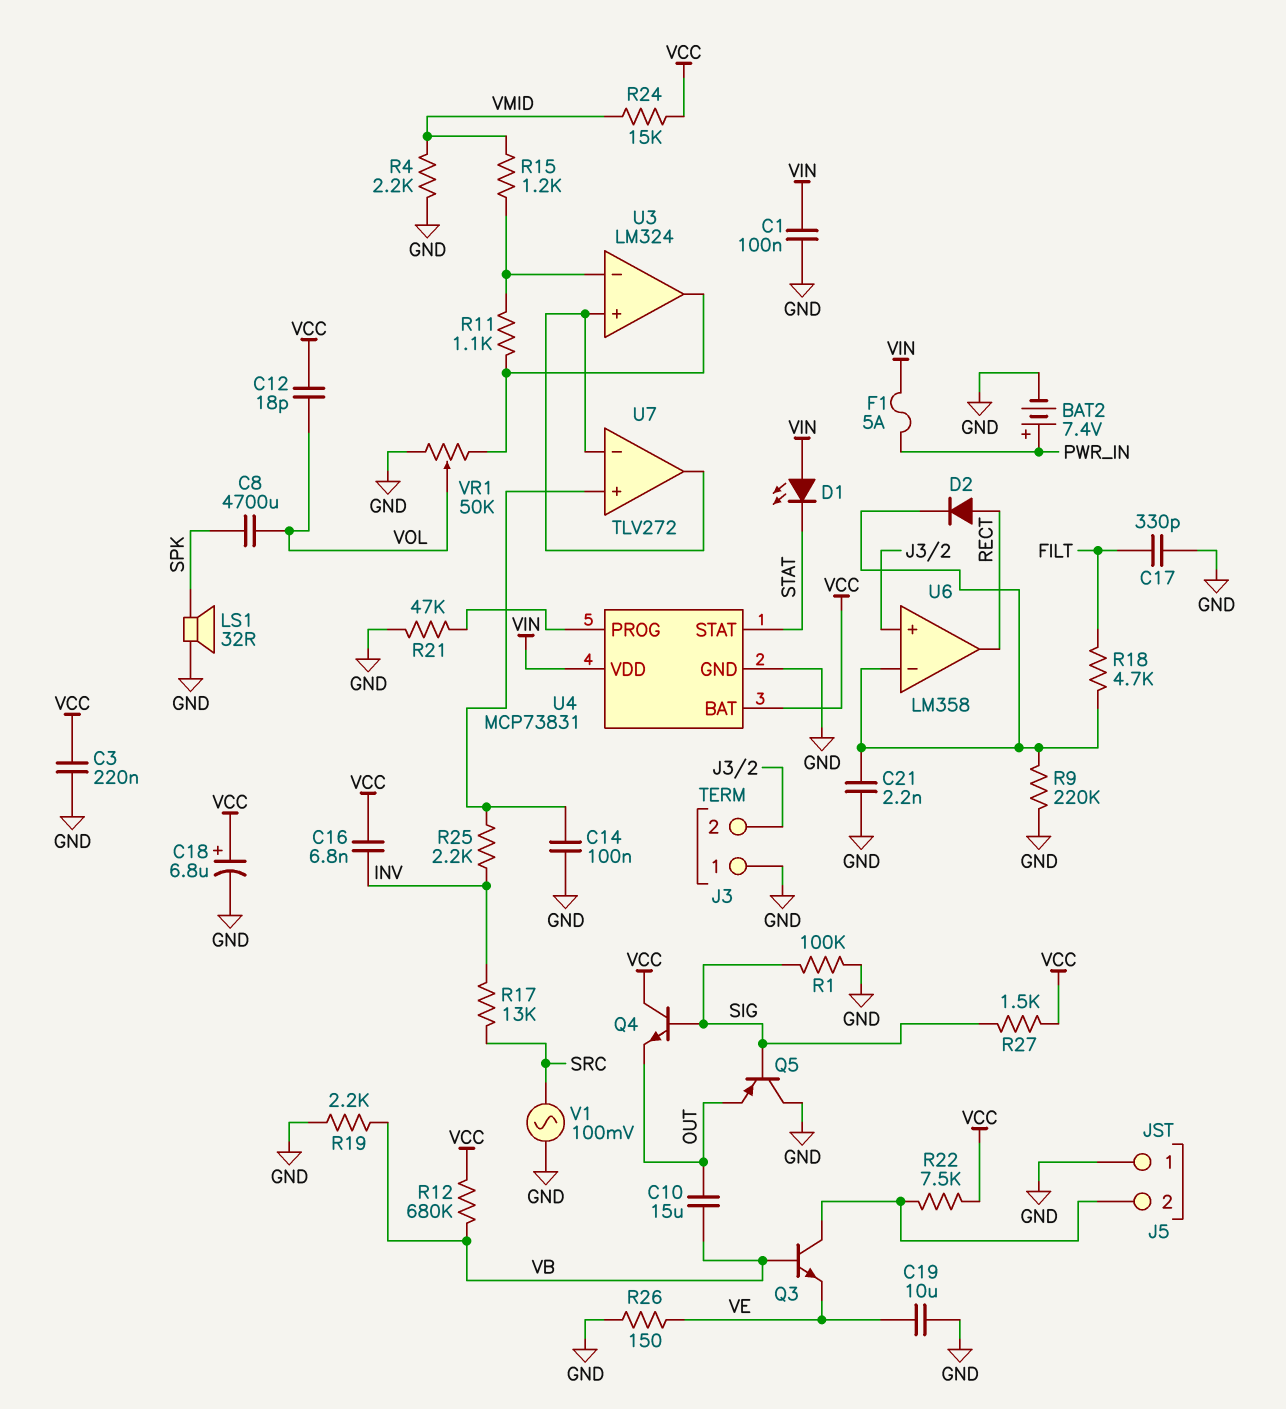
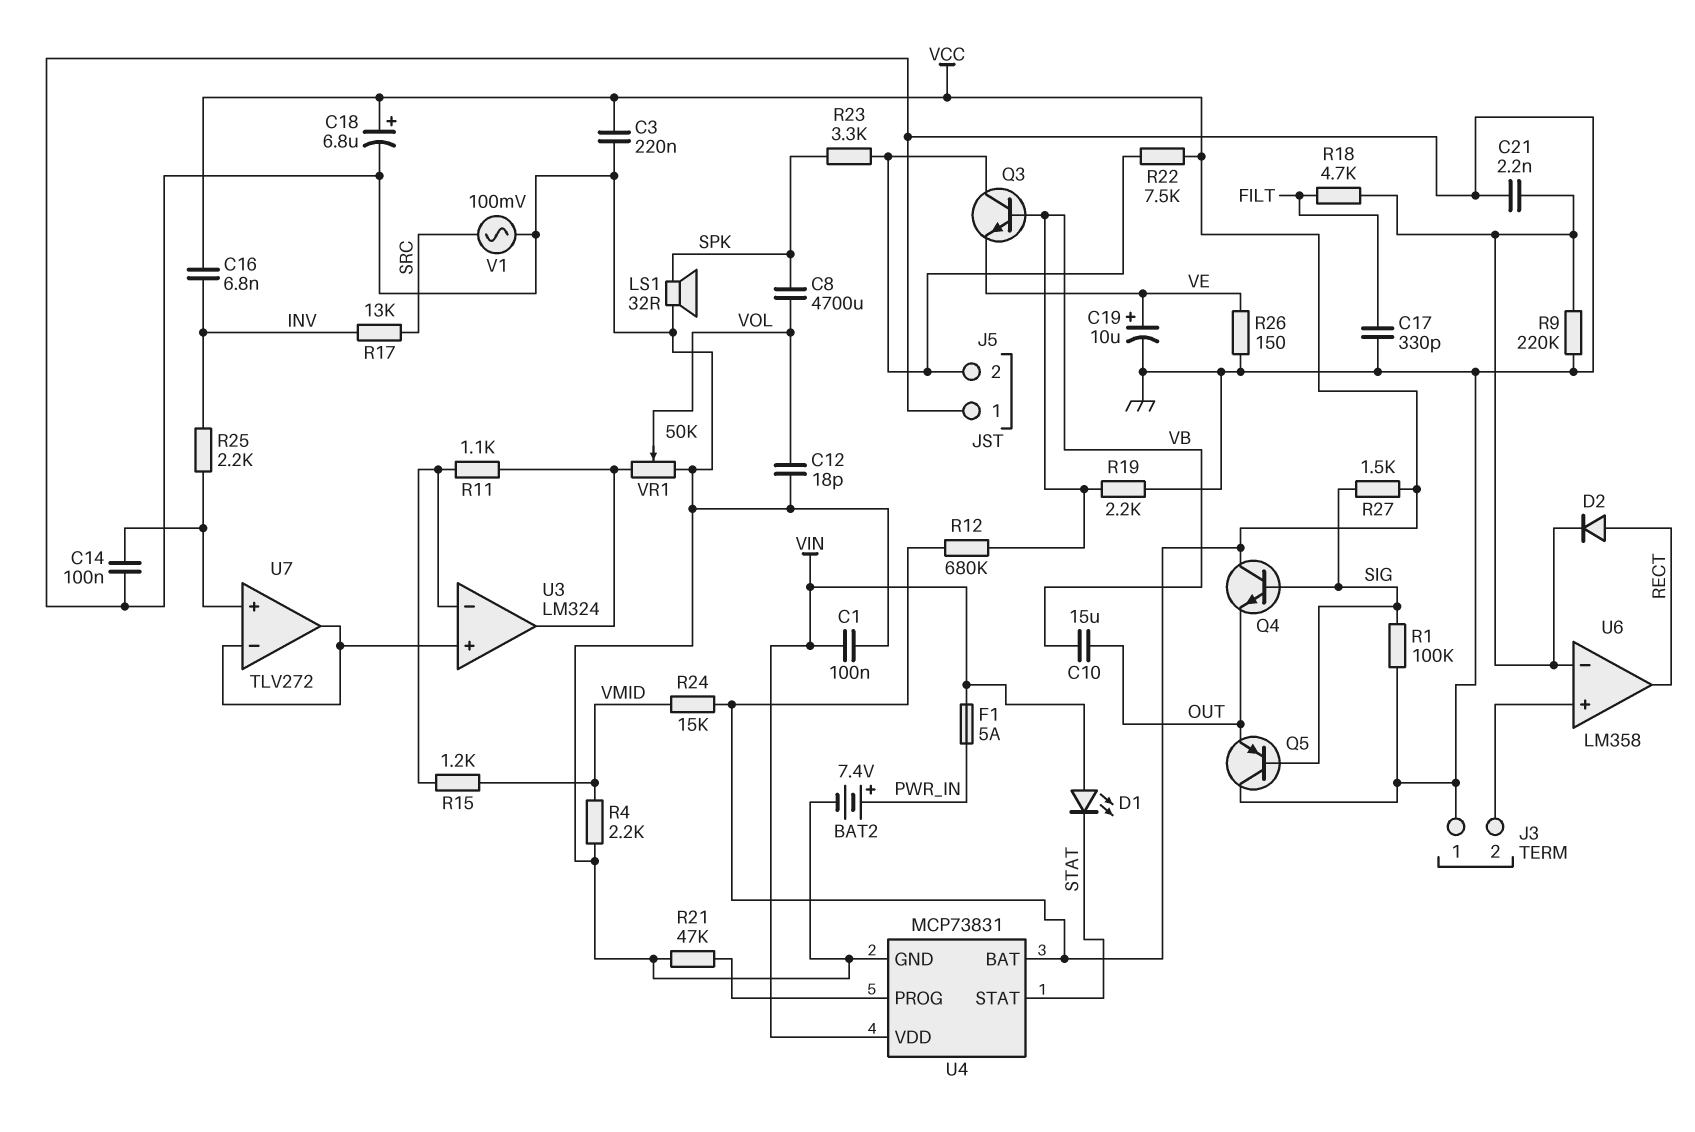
C12: 18pF (VCC, VOL) -> 18pF (GND, VOL)
C19: 10uF (GND, VE) -> 10uF (plus VE, minus GND)
R23: none -> 3.3k (J5/2, SPK)

